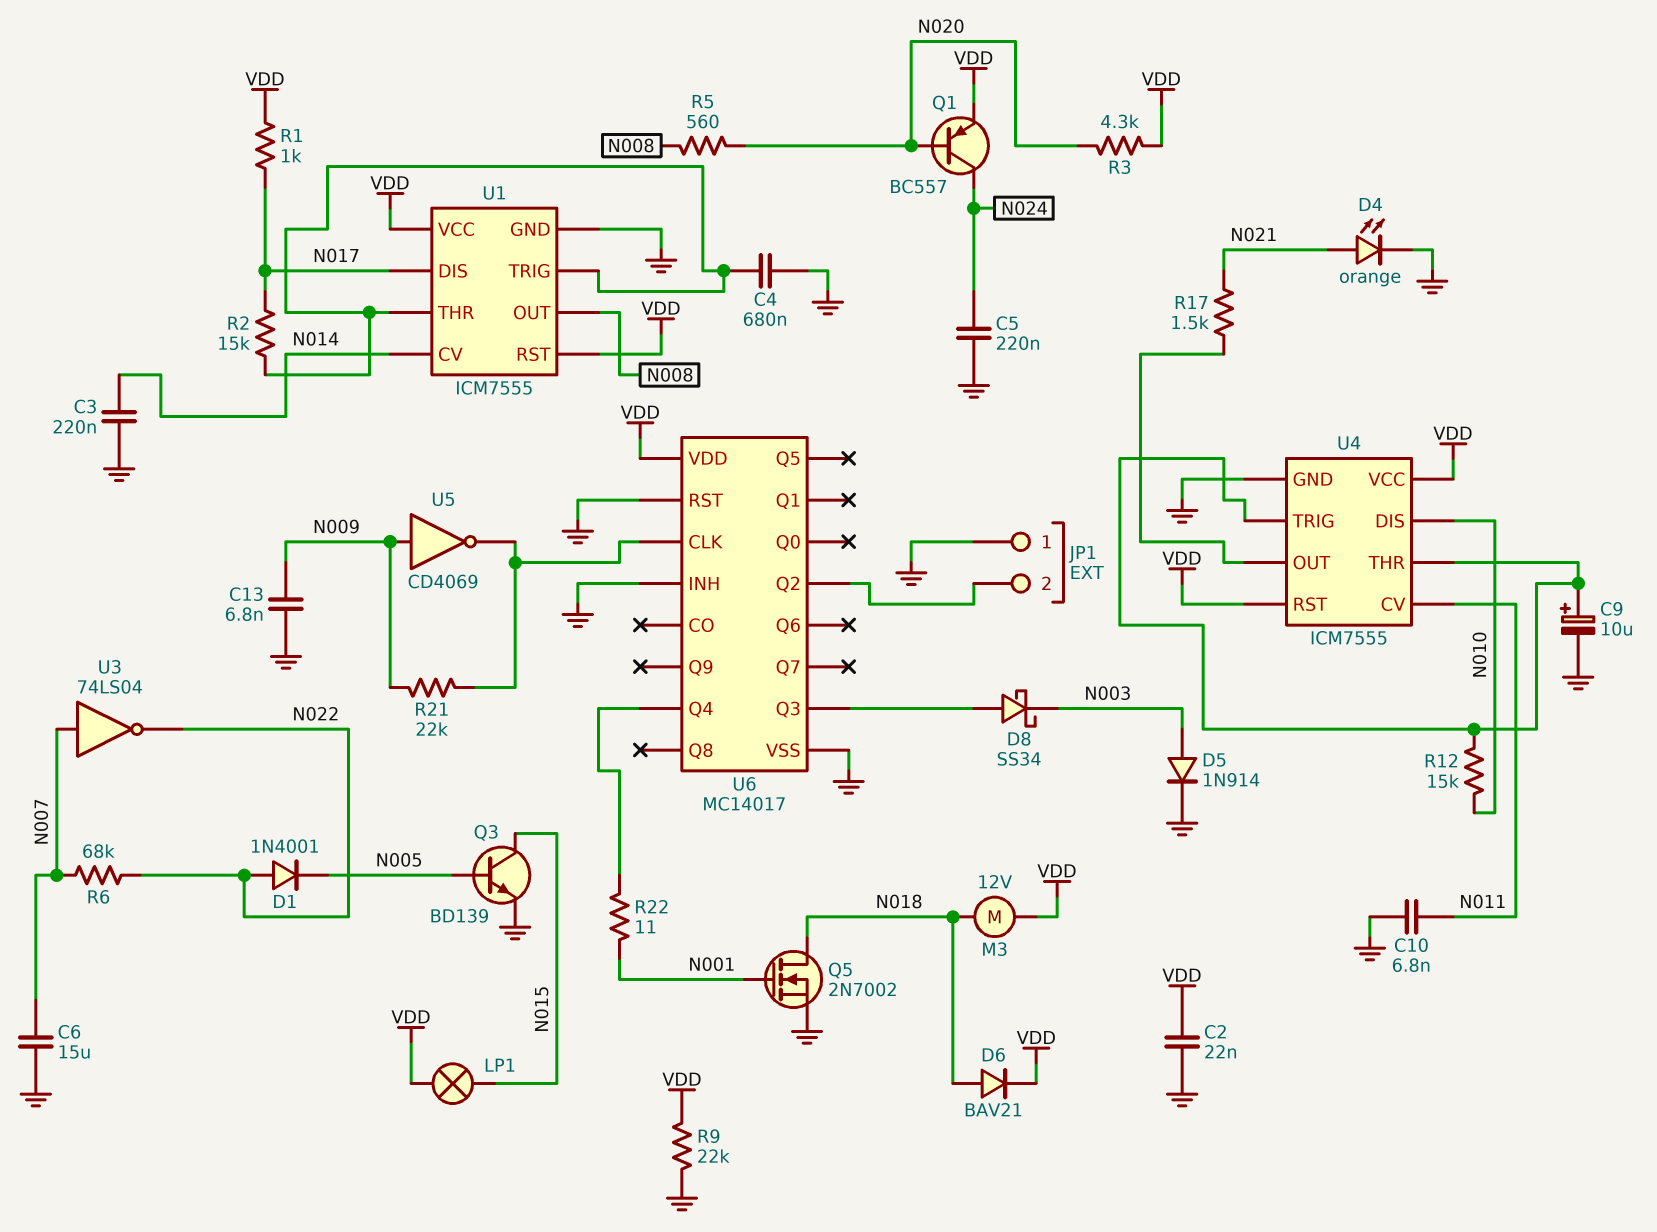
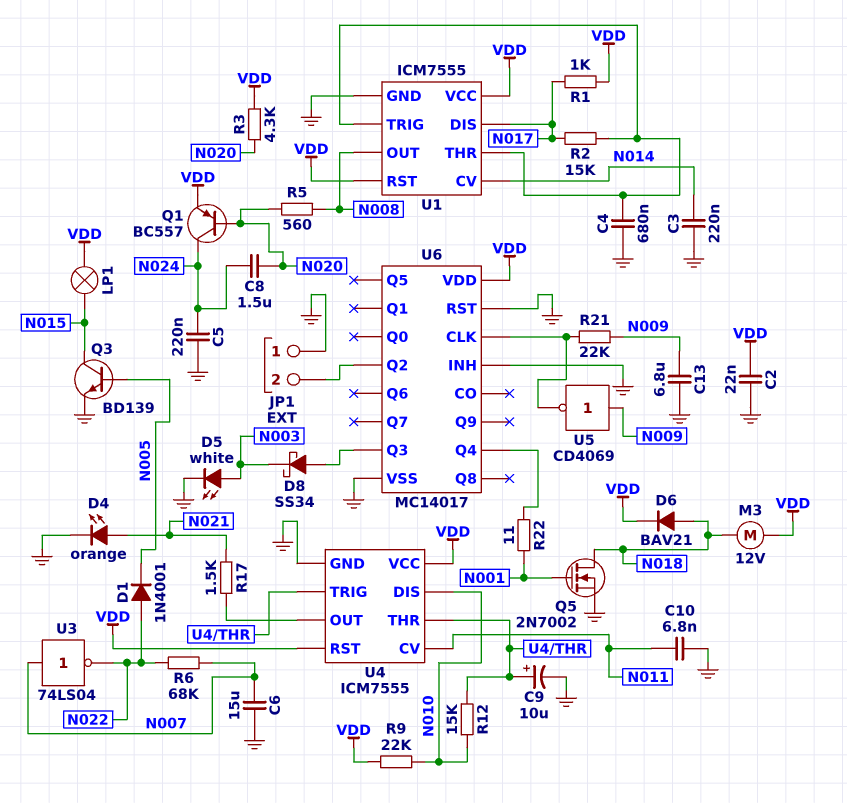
C8: none -> 1.5uF (N020, N024)
C13: 6.8nF (GND, N009) -> 6.8uF (GND, N009)
D5: diode 1N914 (A N003, K GND) -> LED white (A N003, K GND)
R9: 22k (GND, VDD) -> 22k (N010, VDD)

